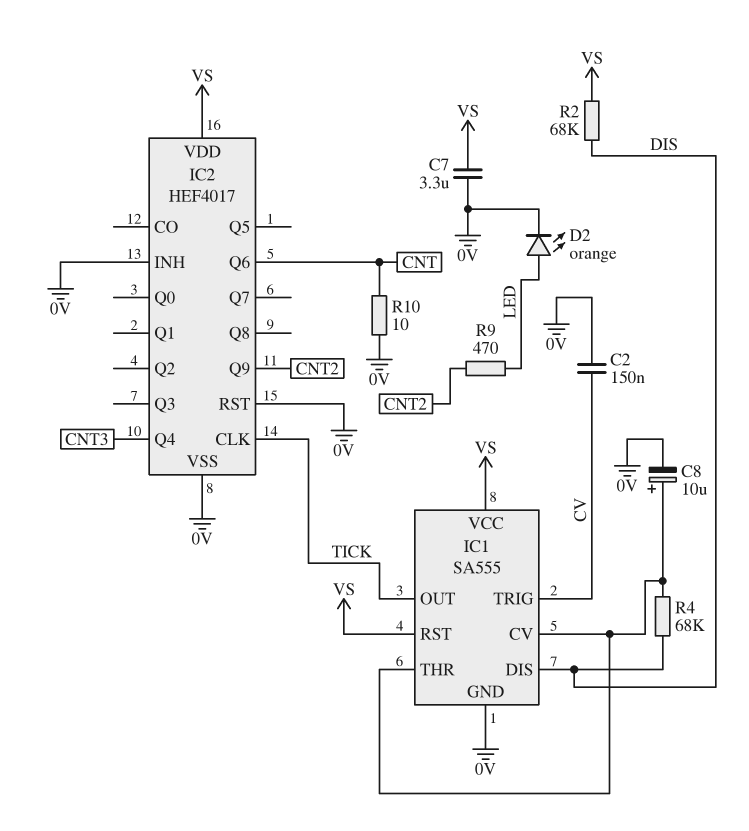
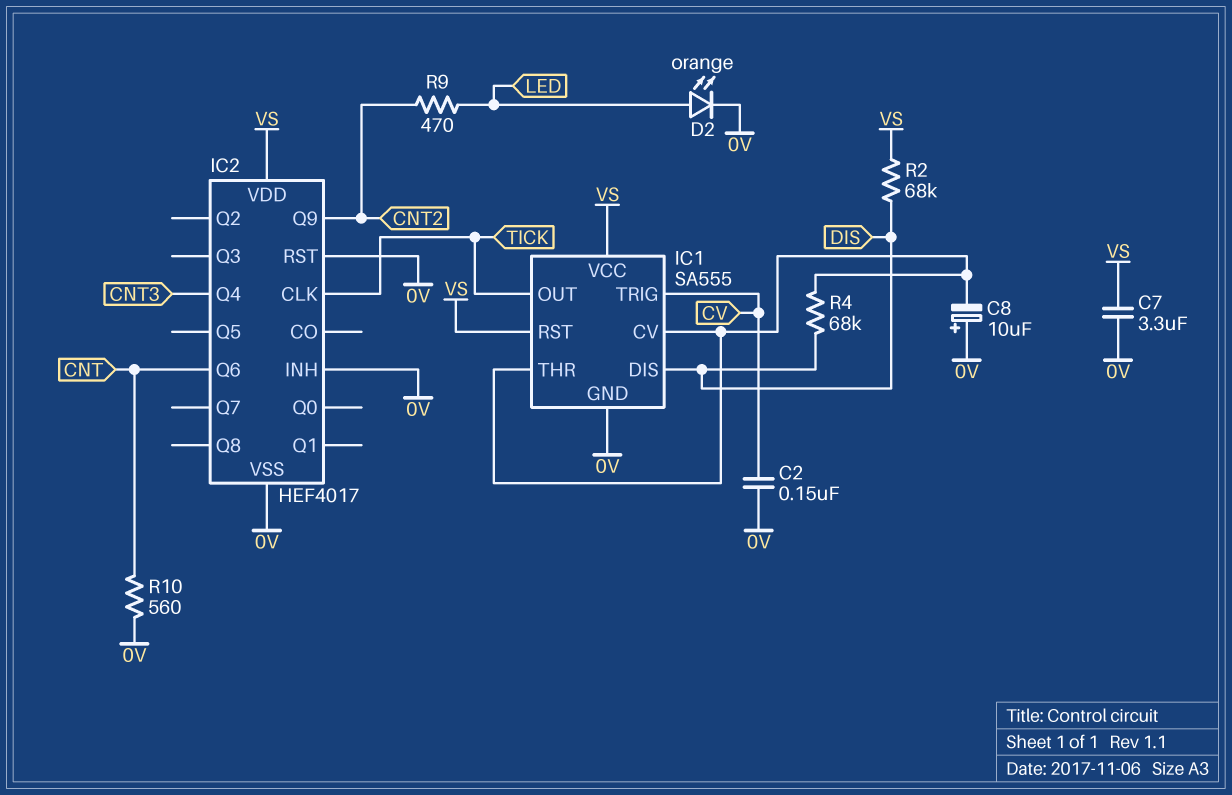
C8: 10uF (plus IC1/CV, minus 0V) -> 10uF (plus 0V, minus IC1/CV)
R10: 10 (0V, CNT) -> 560 (0V, CNT)

